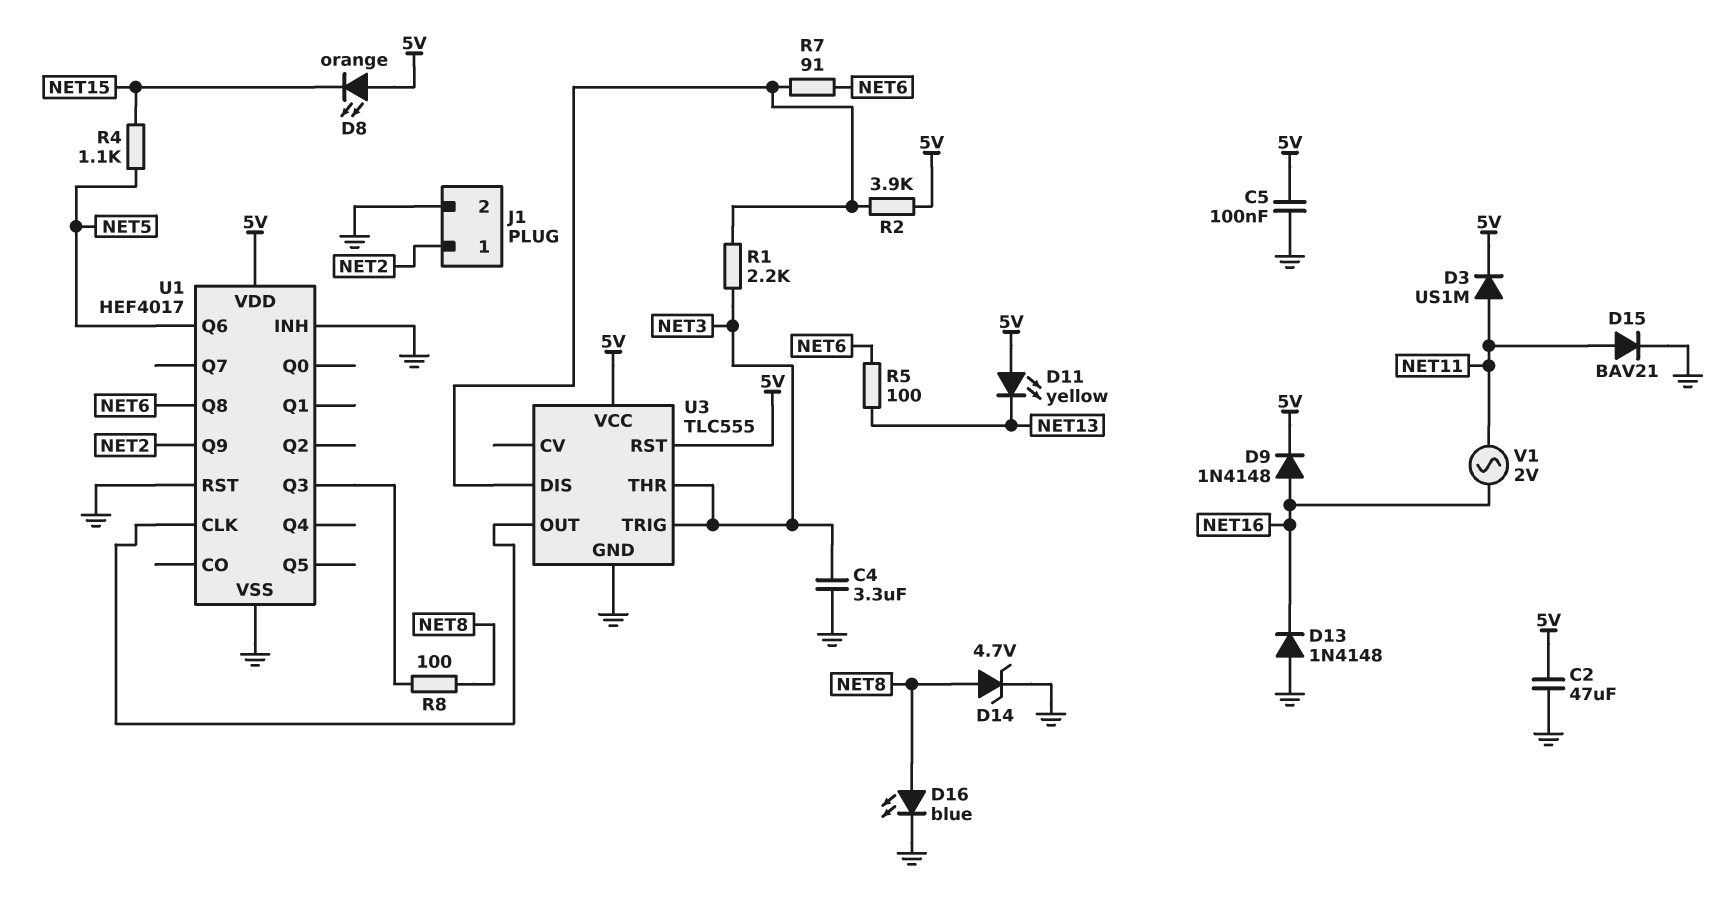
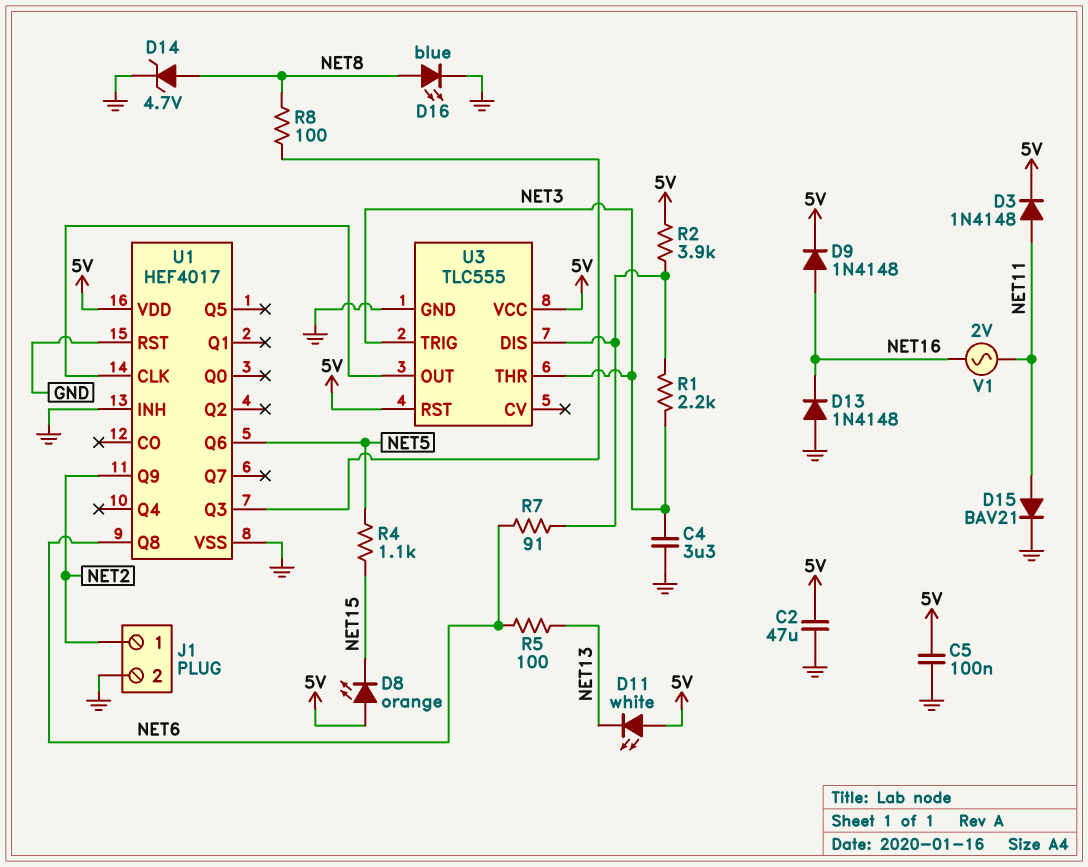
D3: diode US1M (A NET11, K 5V) -> diode 1N4148 (A NET11, K 5V)
D11: LED yellow (A 5V, K NET13) -> LED white (A 5V, K NET13)

